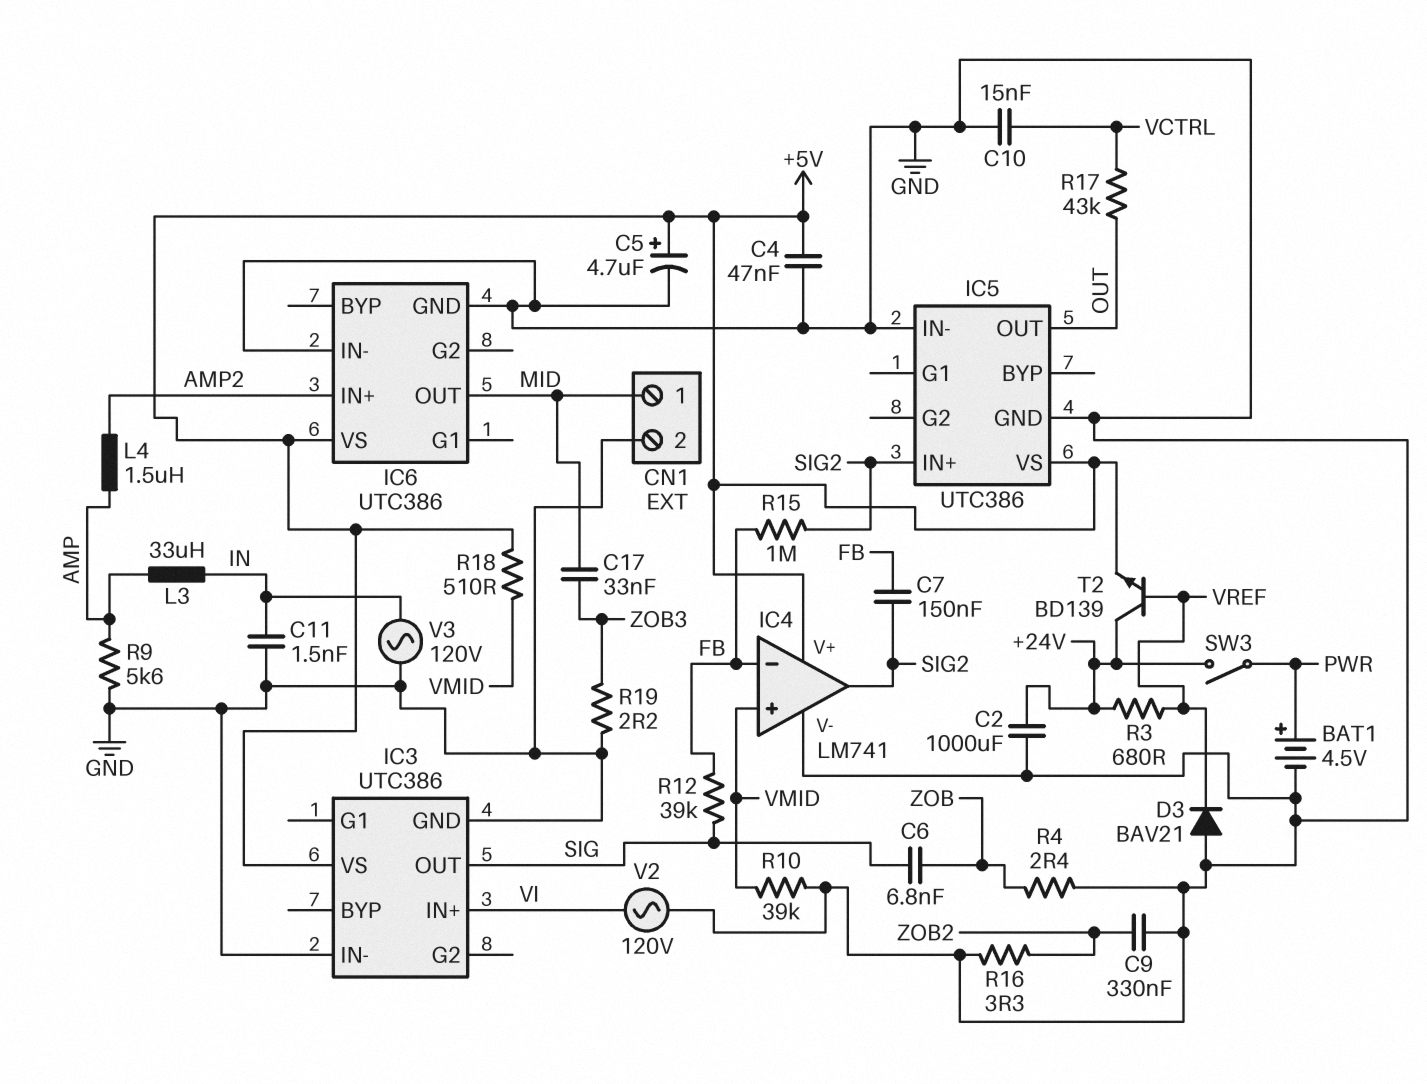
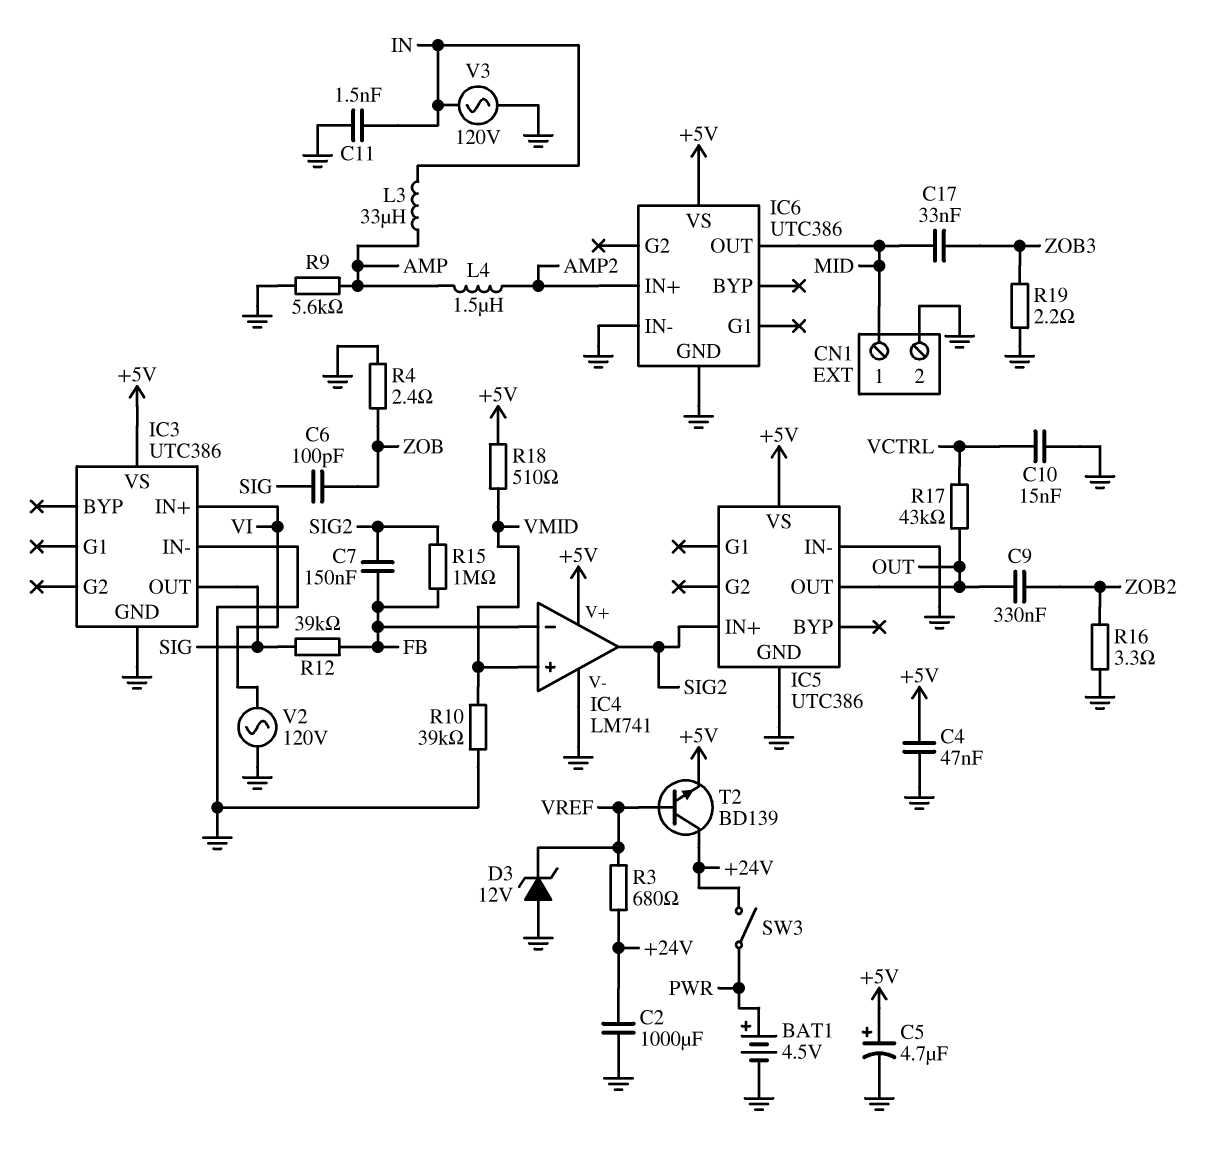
C6: 6.8nF (SIG, ZOB) -> 100pF (SIG, ZOB)
C9: 330nF (GND, ZOB2) -> 330nF (OUT, ZOB2)
D3: diode BAV21 (A GND, K VREF) -> zener 12V (A GND, K VREF)

